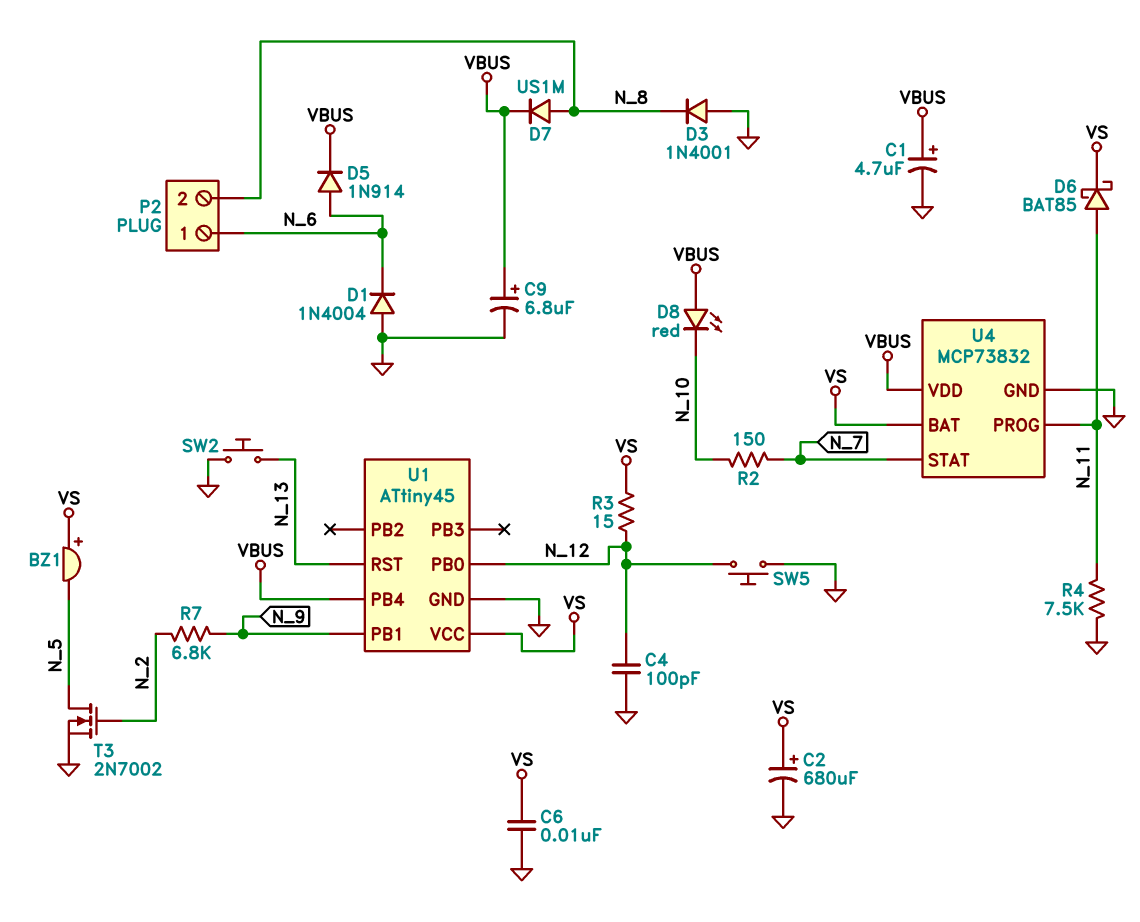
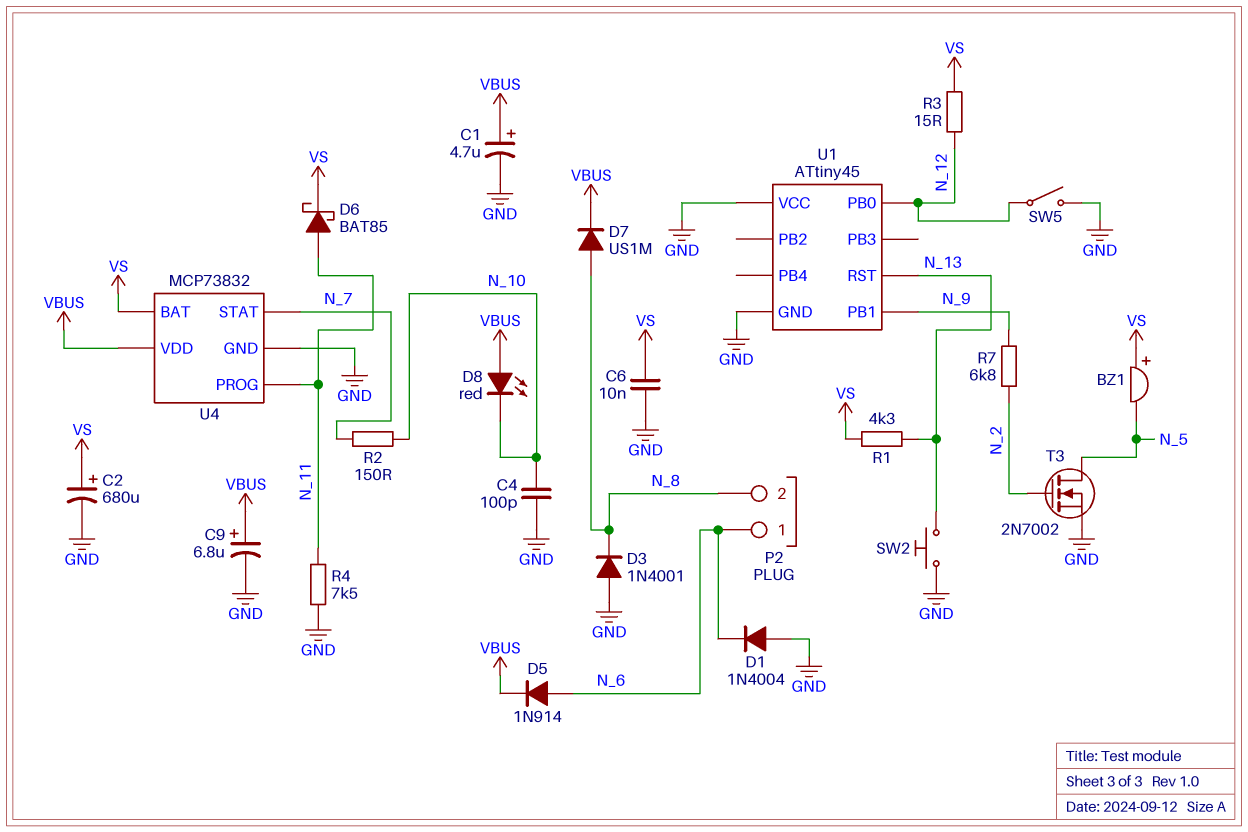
C4: 100pF (GND, N_12) -> 100pF (GND, N_10)
R1: none -> 4.3k (N_13, VS)
SW5: button (GND, N_12) -> switch (GND, N_12)
U1 pin PB4: VBUS -> none
U1 pin VCC: VS -> GND

